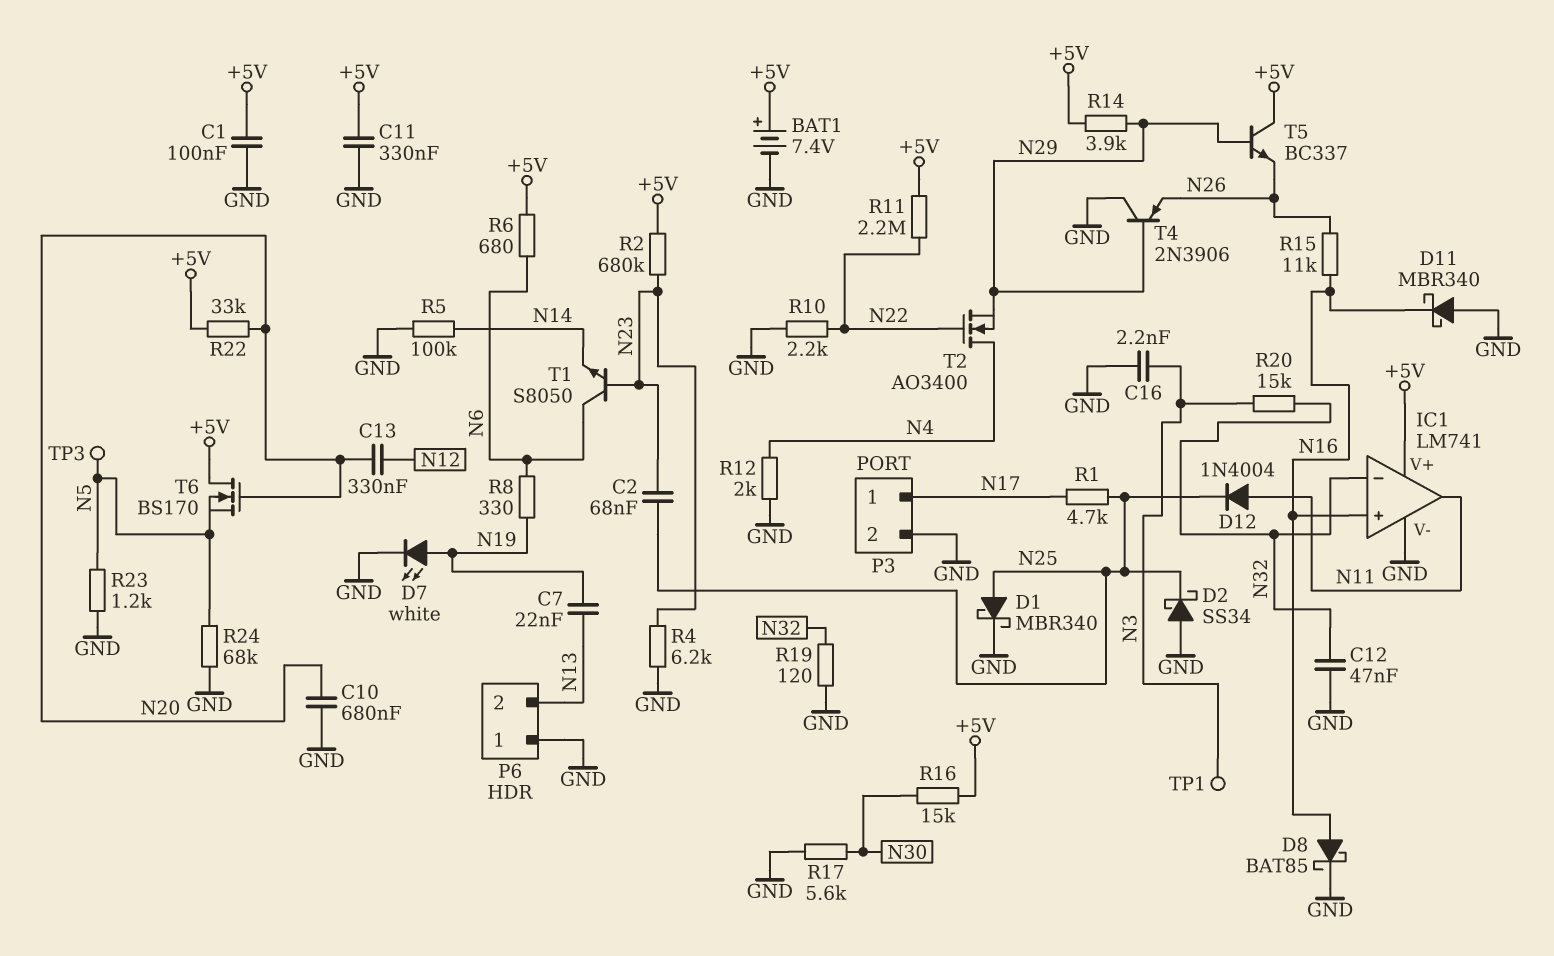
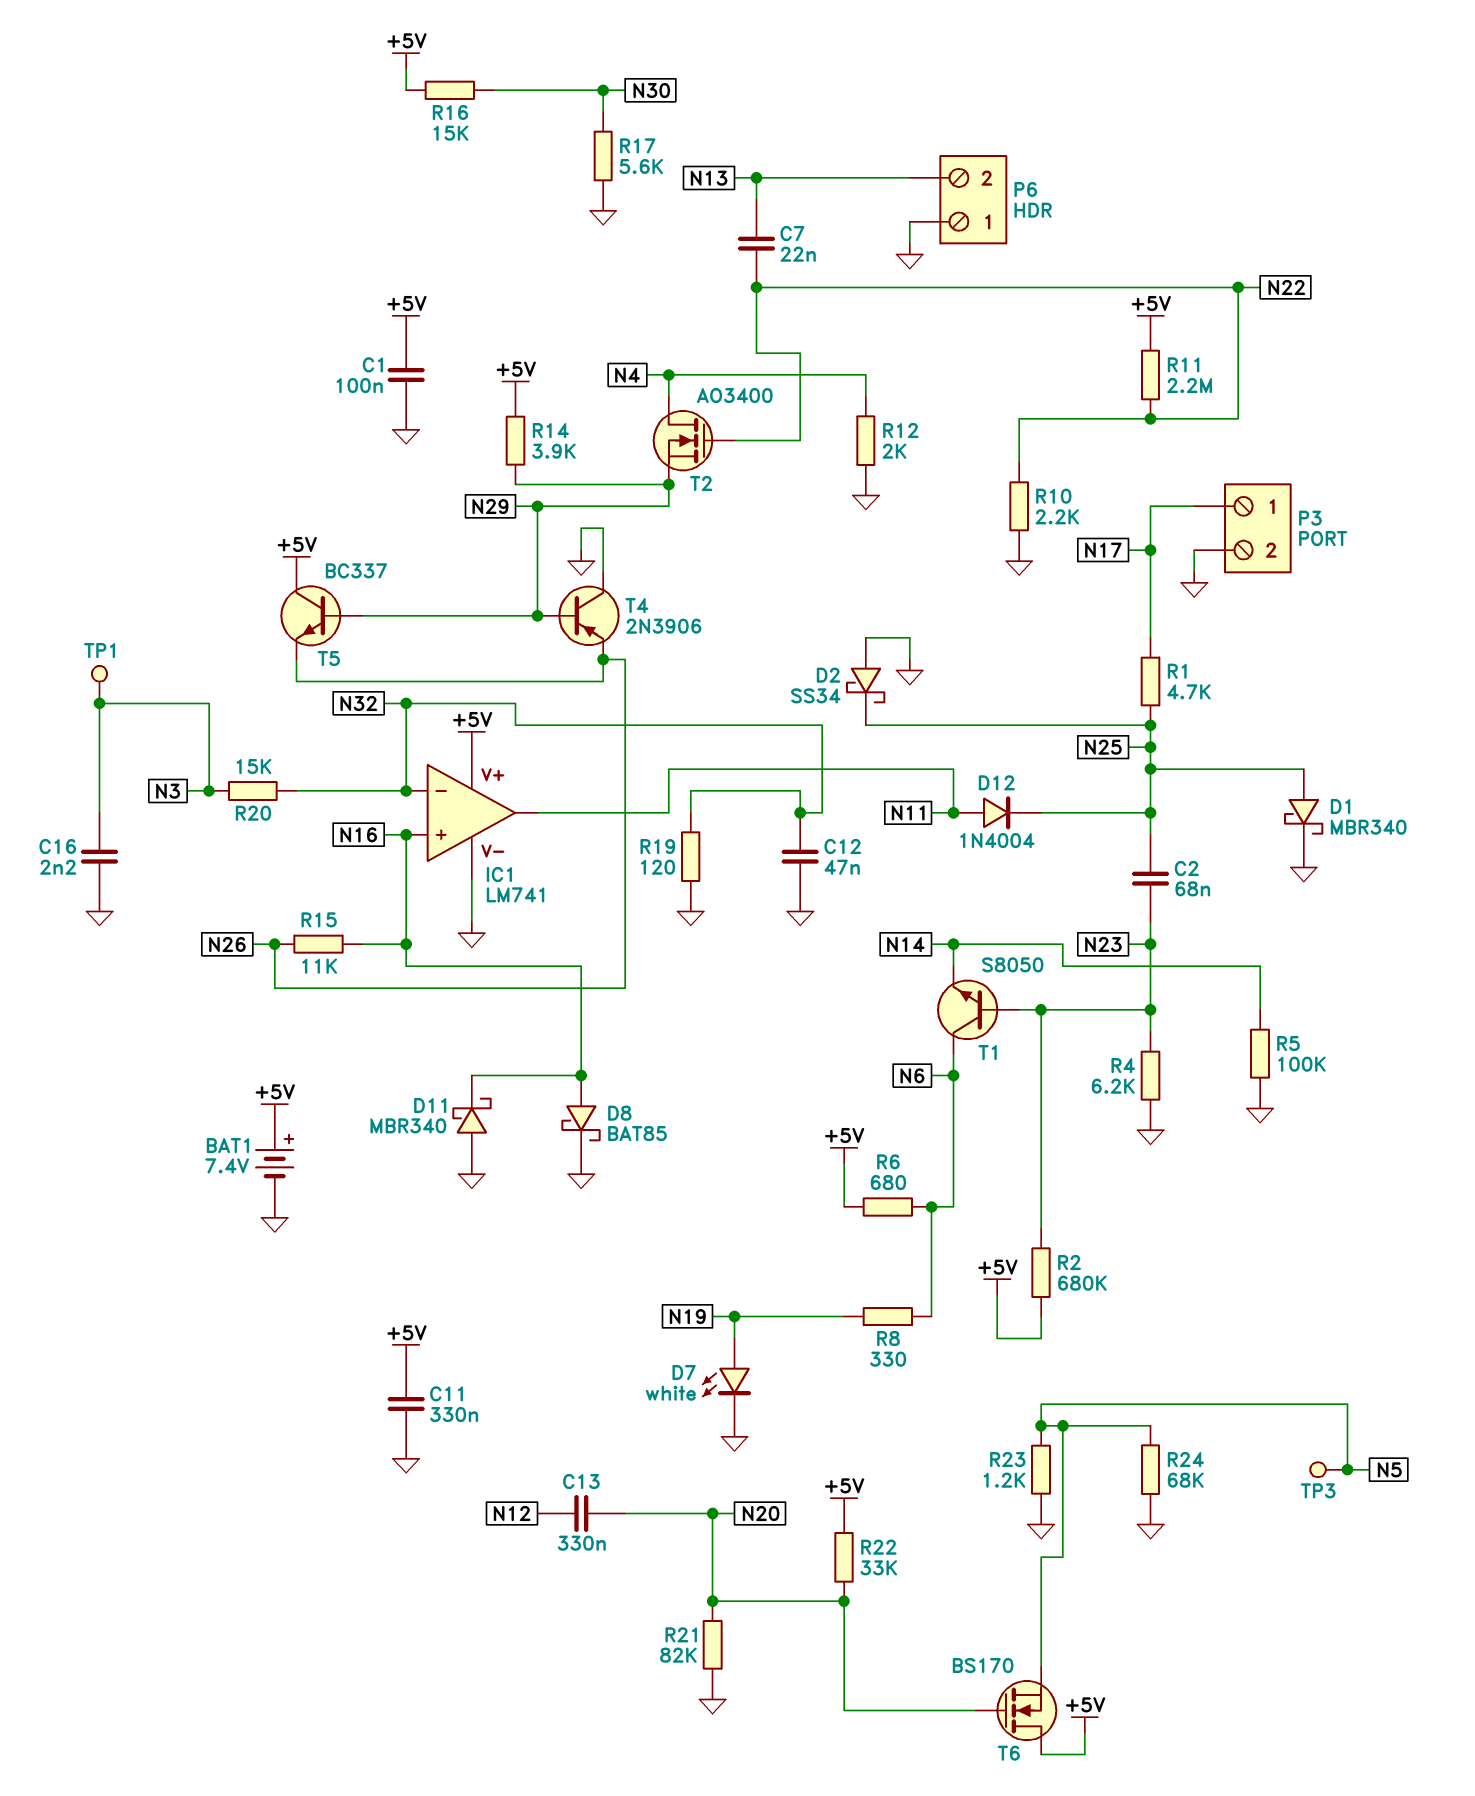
C7: 22nF (N13, N19) -> 22nF (N13, N22)
C10: 680nF (GND, N20) -> none
R21: none -> 82k (GND, N20)

